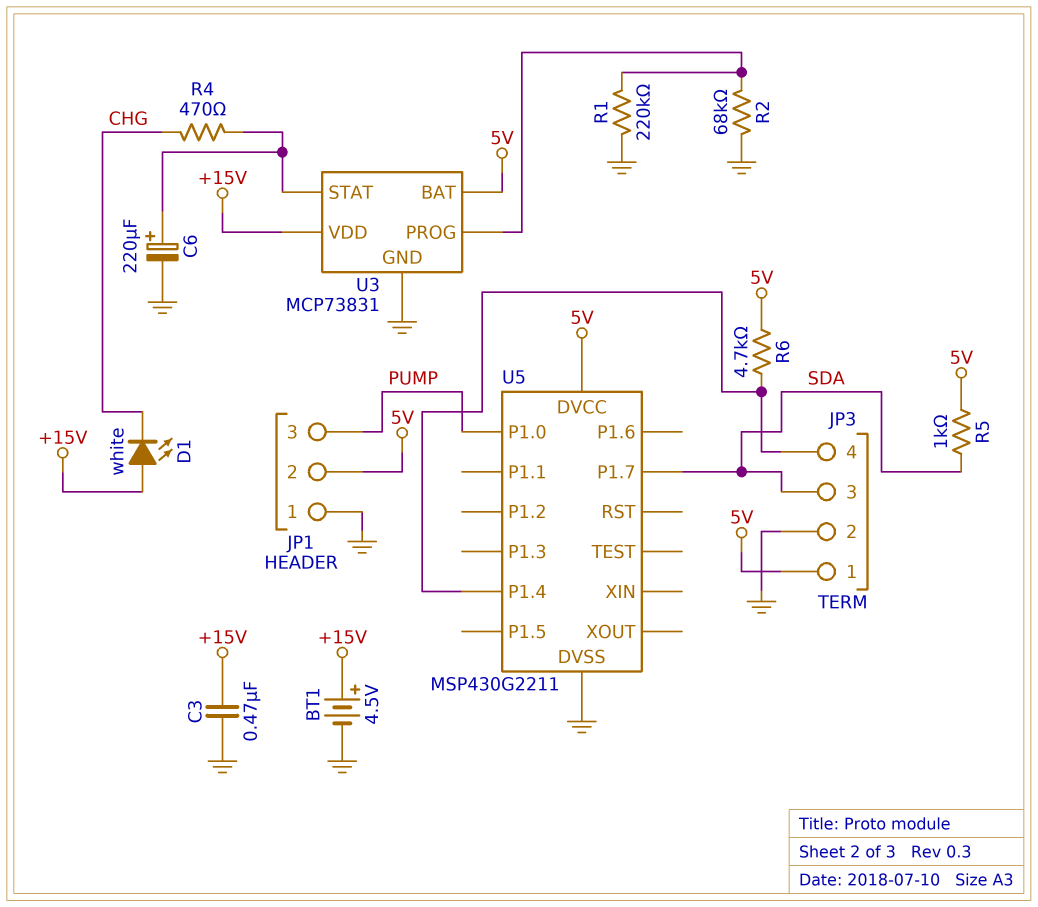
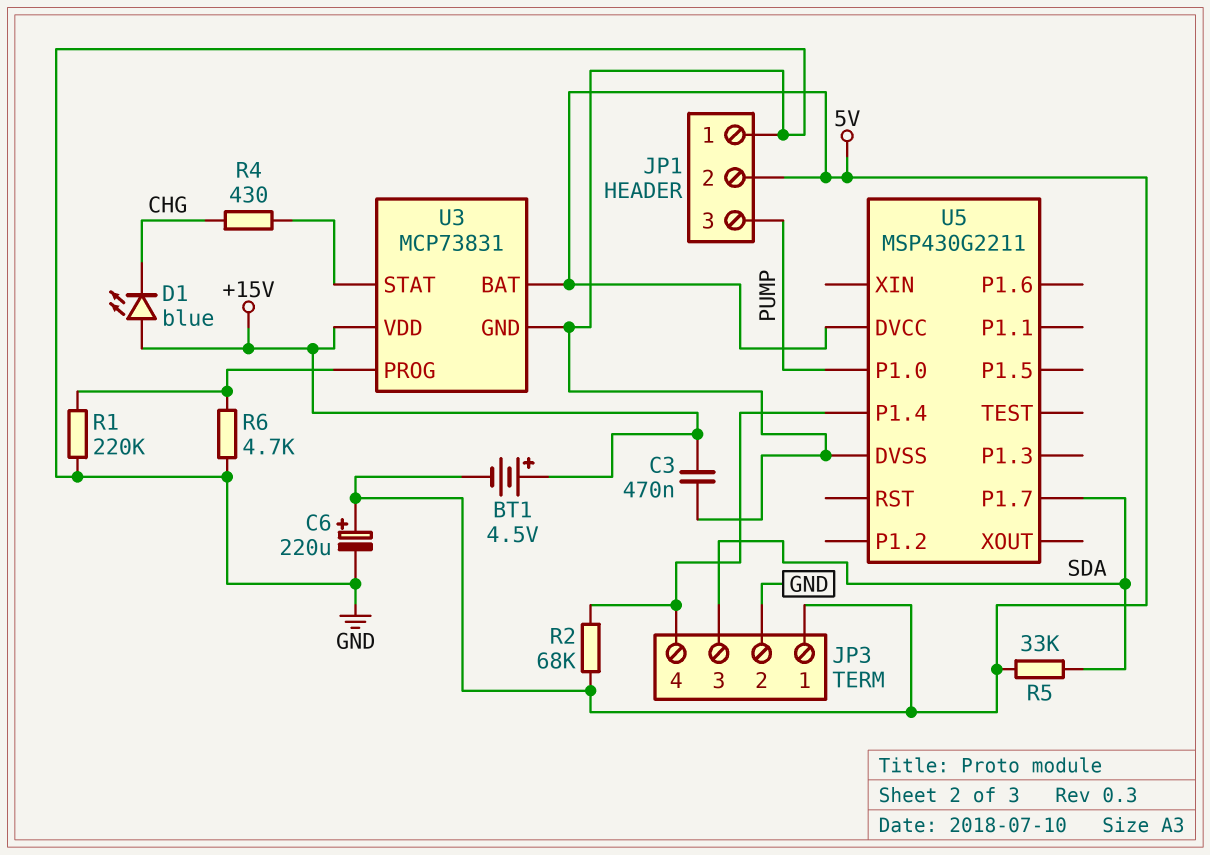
BT1: 4.5V (plus +15V, minus GND) -> 4.5V (plus +15V, minus 5V)
C6: 220uF (plus U3/STAT, minus GND) -> 220uF (plus 5V, minus GND)
D1: LED white (A +15V, K CHG) -> LED blue (A +15V, K CHG)
R2: 68k (GND, U3/PROG) -> 68k (5V, JP3/4)
R4: 470 (CHG, U3/STAT) -> 430 (CHG, U3/STAT)
R5: 1k (5V, SDA) -> 33k (5V, SDA)
R6: 4.7k (5V, JP3/4) -> 4.7k (GND, U3/PROG)

